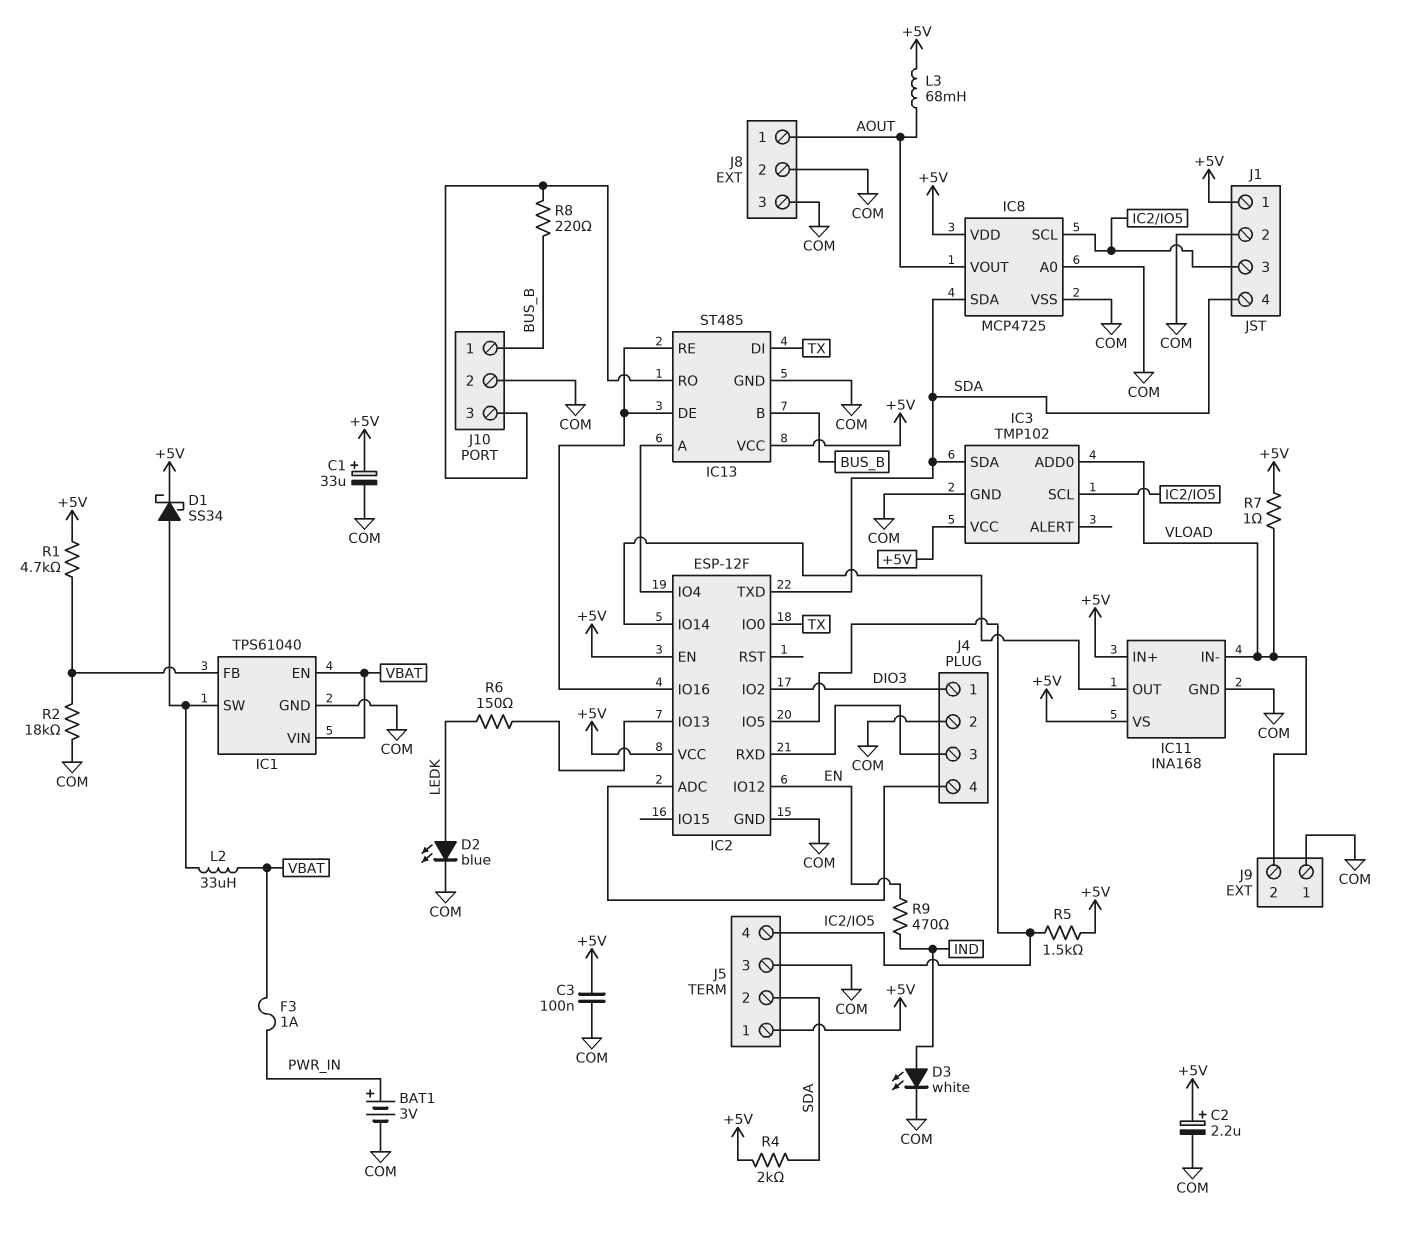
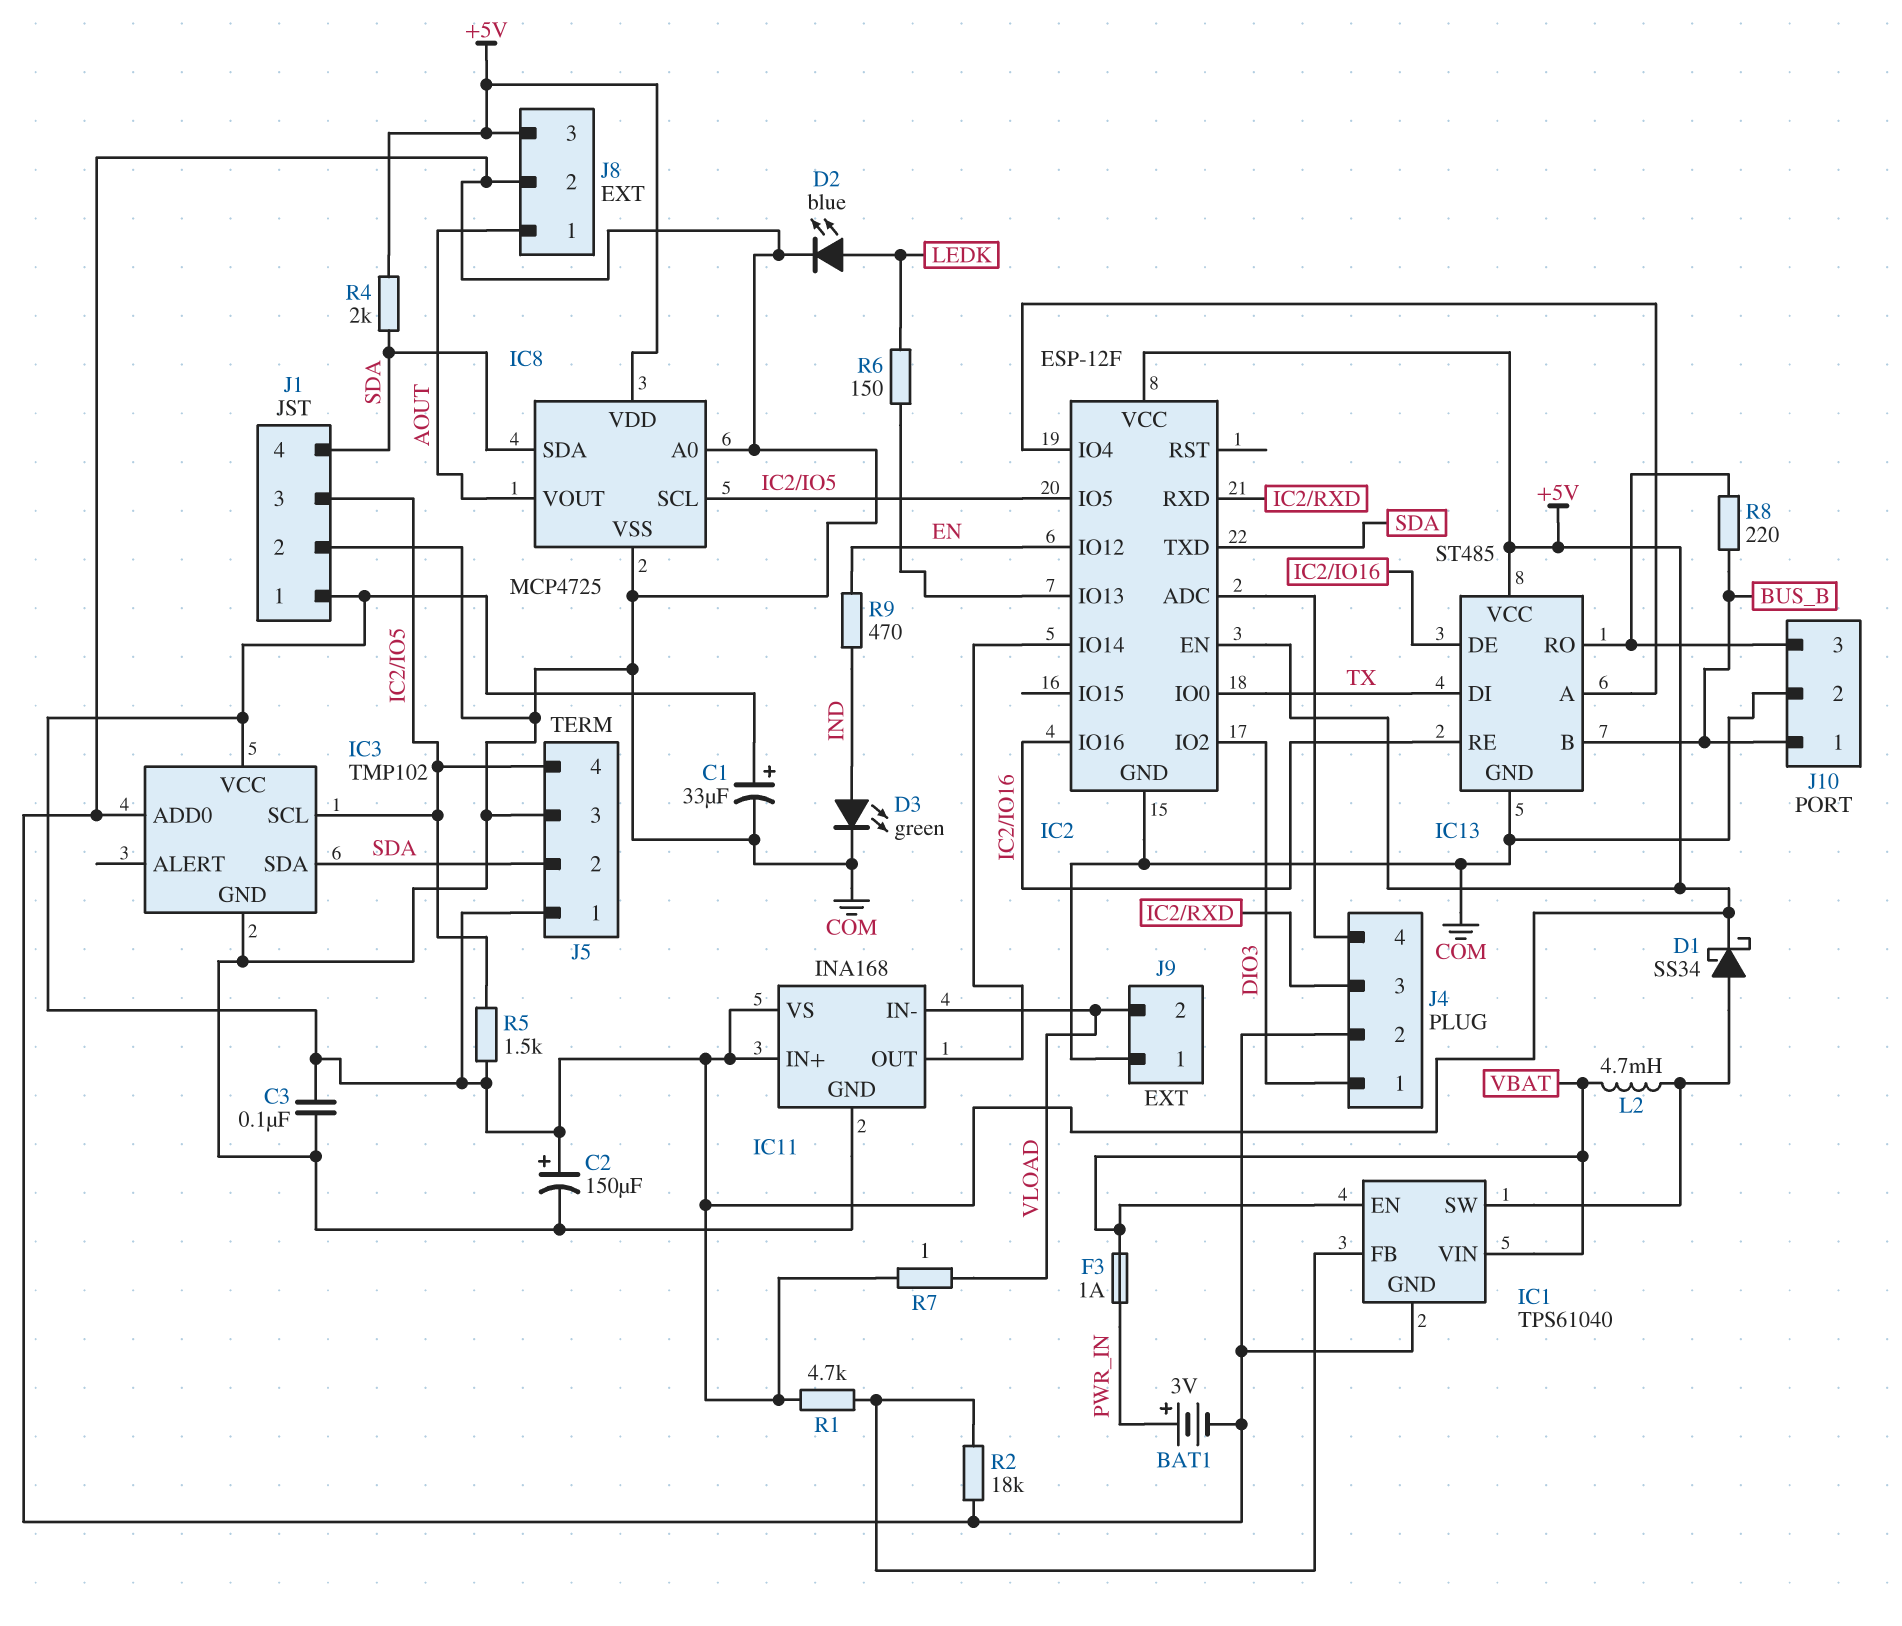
C2: 2.2uF (plus +5V, minus COM) -> 150uF (plus +5V, minus COM)
D3: LED white (A IND, K COM) -> LED green (A IND, K COM)
IC3 pin ADD0: VLOAD -> COM
J8 pin 3: COM -> +5V
L2: 33uH (IC1/SW, VBAT) -> 4.7mH (IC1/SW, VBAT)
L3: 68mH (+5V, AOUT) -> none

